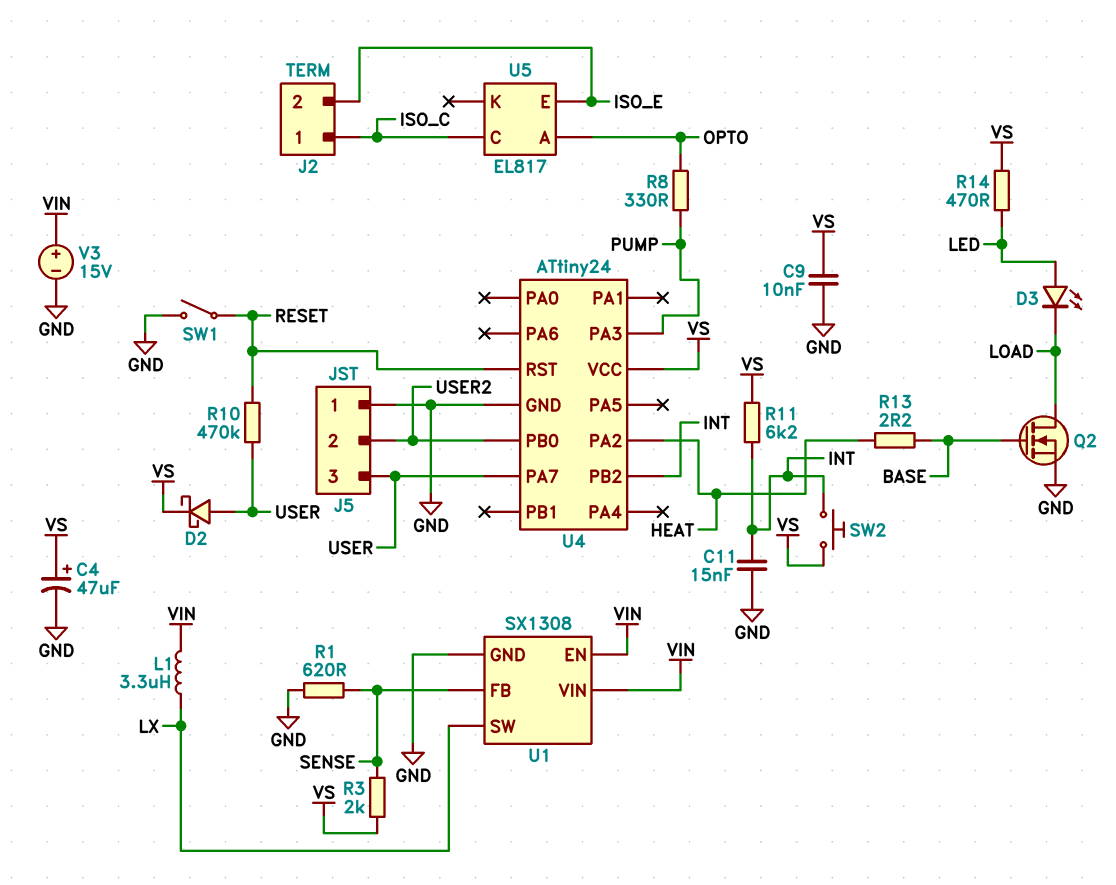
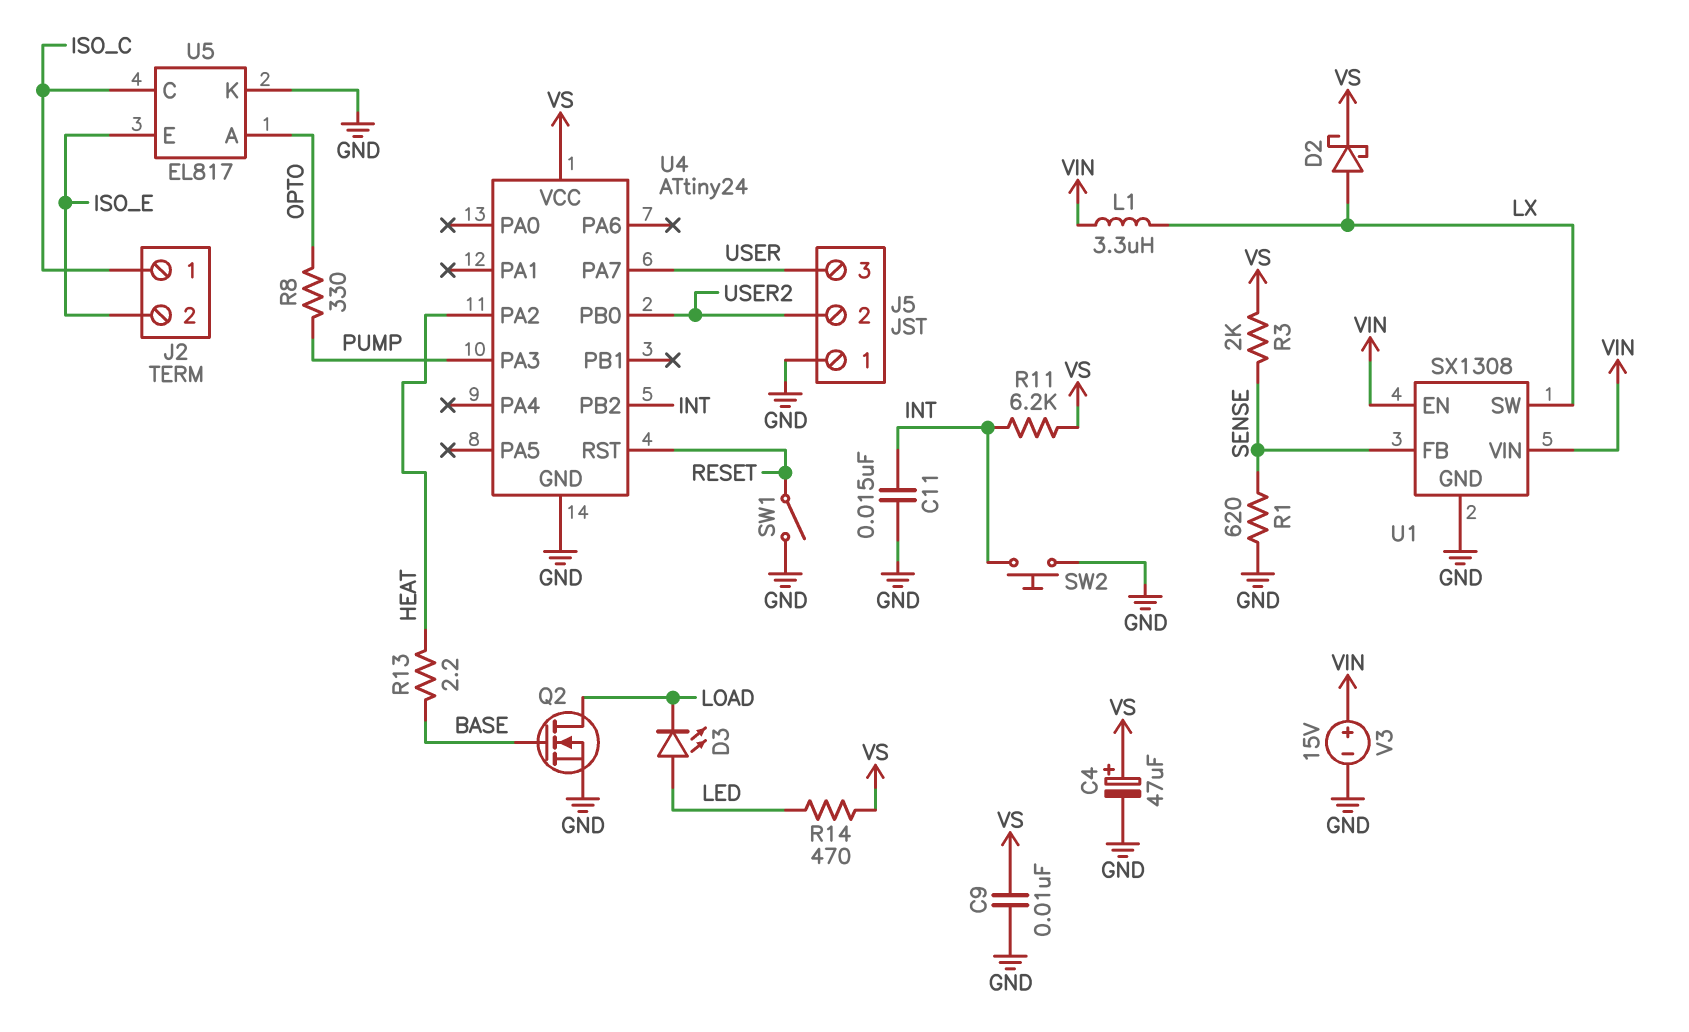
D2: schottky (A USER, K VS) -> schottky (A LX, K VS)
R10: 470k (RESET, USER) -> none
SW2: button (INT, VS) -> button (GND, INT)
U5 pin K: none -> GND

